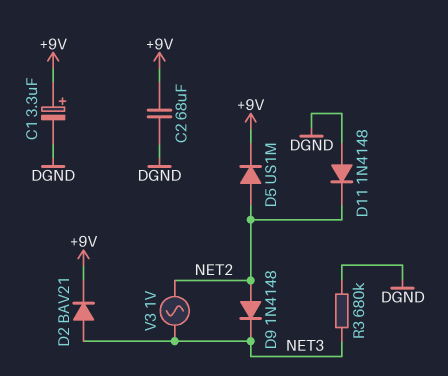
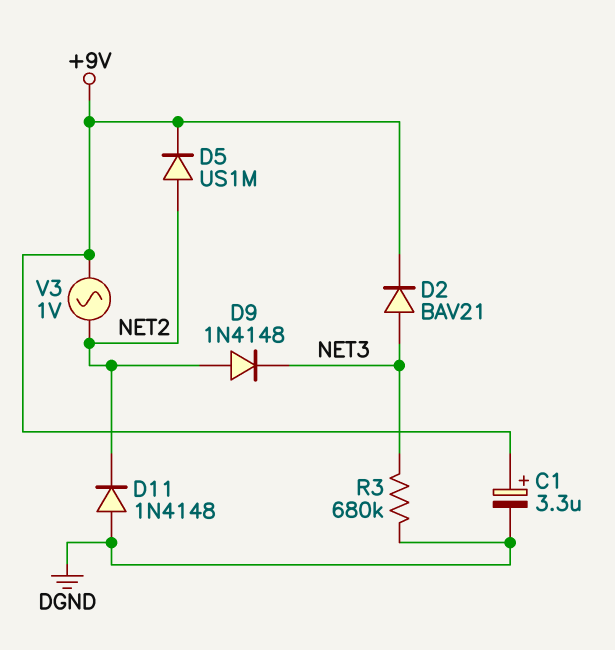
C2: 68uF (+9V, DGND) -> none
V3: AC 1V (NET2, NET3) -> AC 1V (+9V, NET2)

